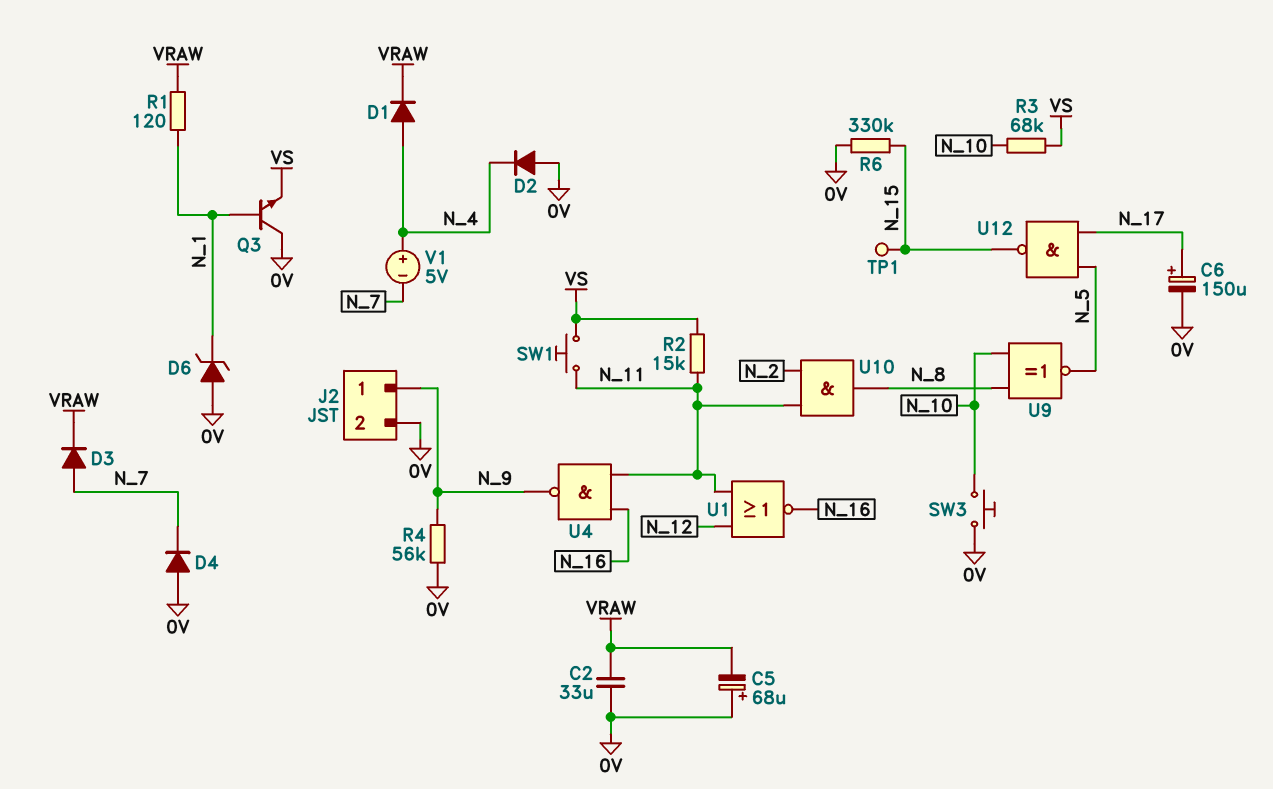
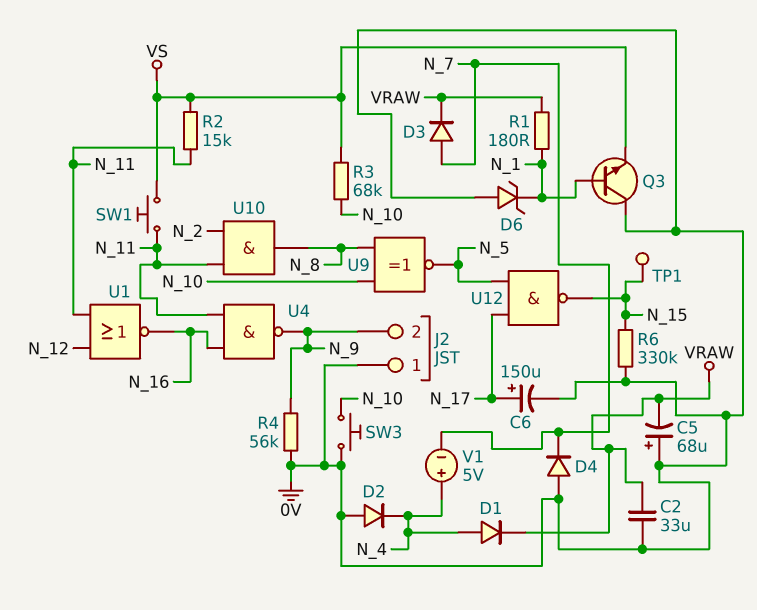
J2 pin 1: N_9 -> 0V
J2 pin 2: 0V -> N_9
R1: 120 (N_1, VRAW) -> 180 (N_1, VRAW)

